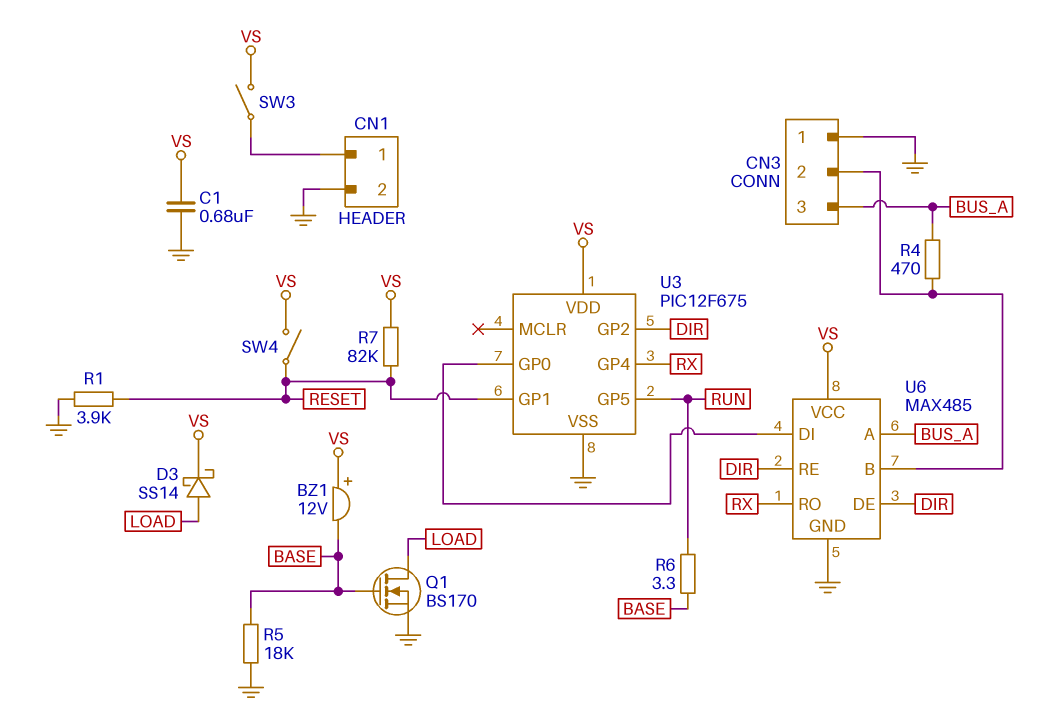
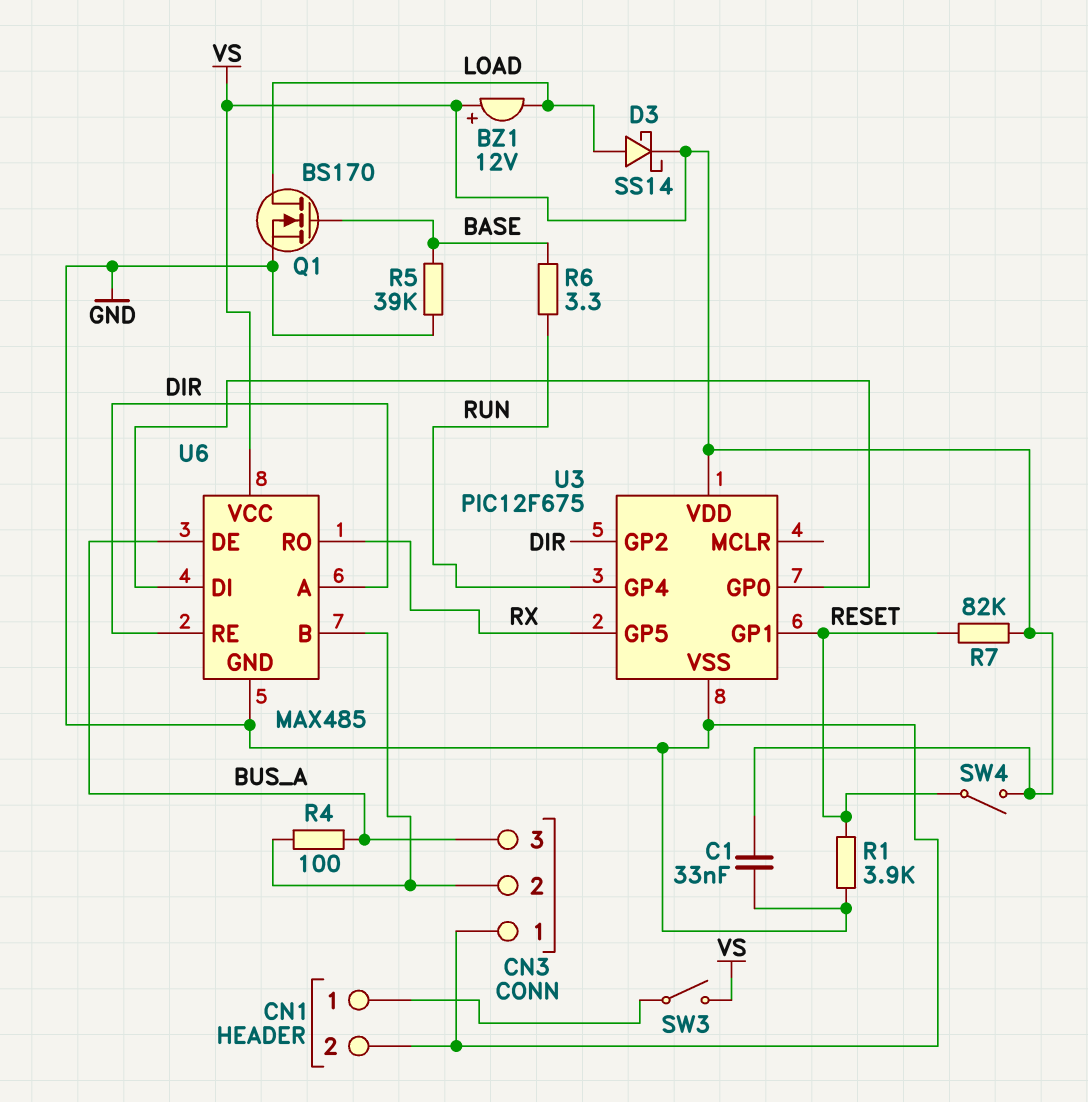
BZ1: buzzer 12V (plus VS, minus BASE) -> buzzer 12V (plus VS, minus LOAD)
C1: 680nF (GND, VS) -> 33nF (GND, VS)
R4: 470 (BUS_A, CN3/2) -> 100 (BUS_A, CN3/2)
R5: 18k (BASE, GND) -> 39k (BASE, GND)
U3 pin GP4: RX -> RUN
U3 pin GP5: RUN -> RX
U6 pin A: BUS_A -> DIR
U6 pin DE: DIR -> BUS_A

